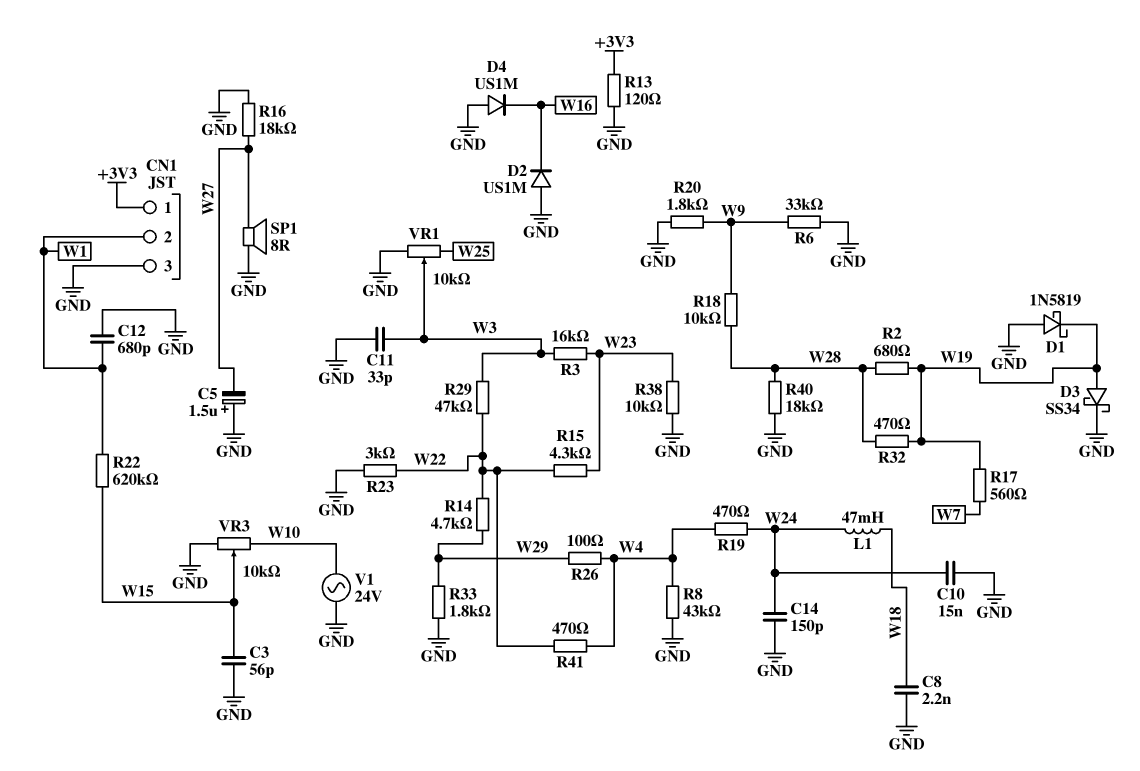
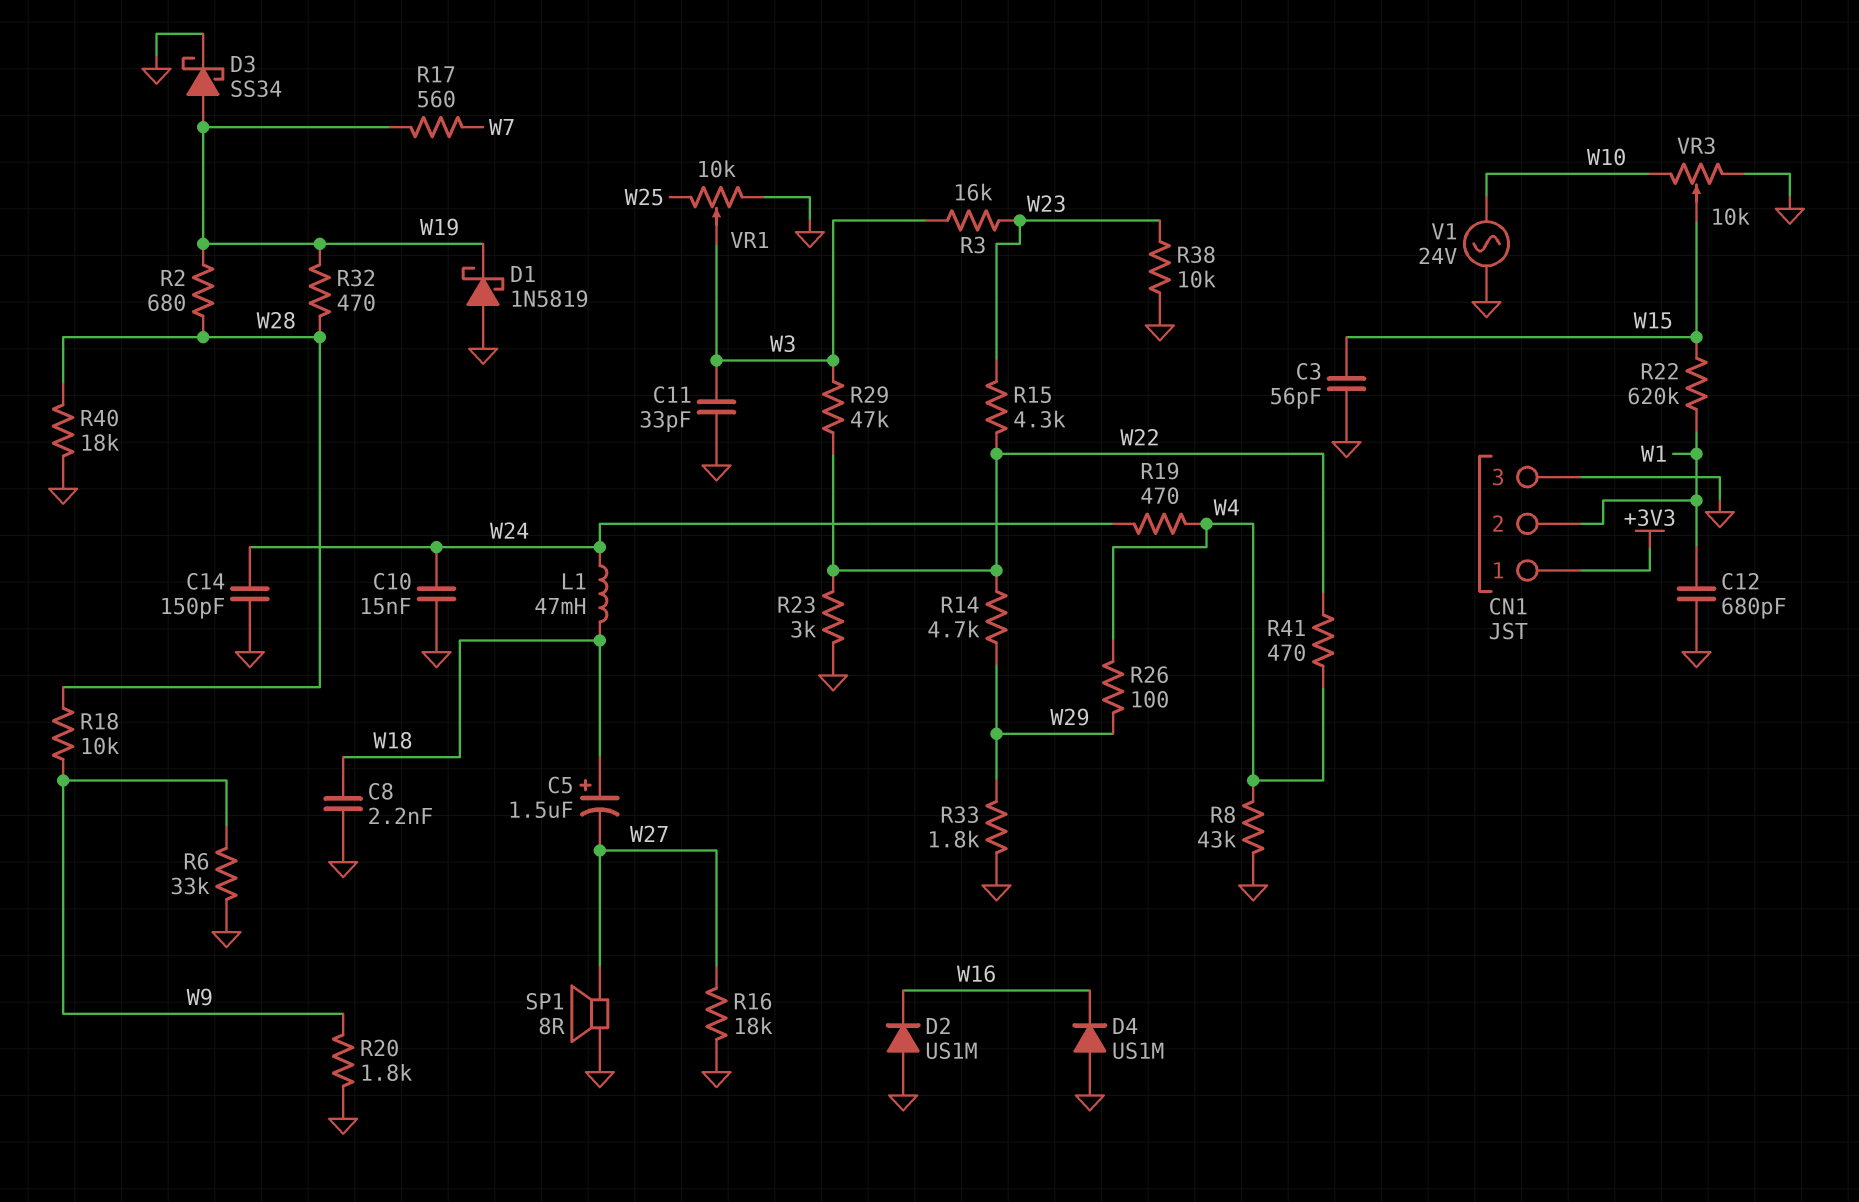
C5: 1.5uF (plus GND, minus W27) -> 1.5uF (plus W18, minus W27)
R13: 120 (+3V3, GND) -> none

